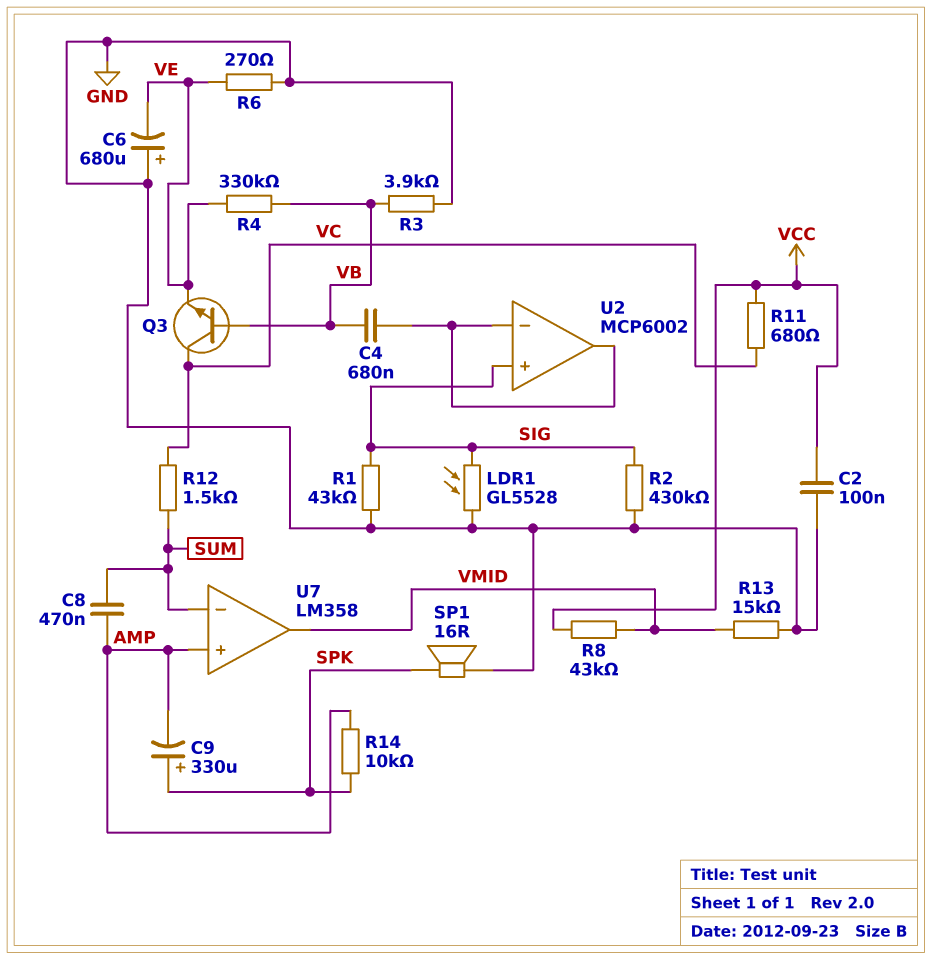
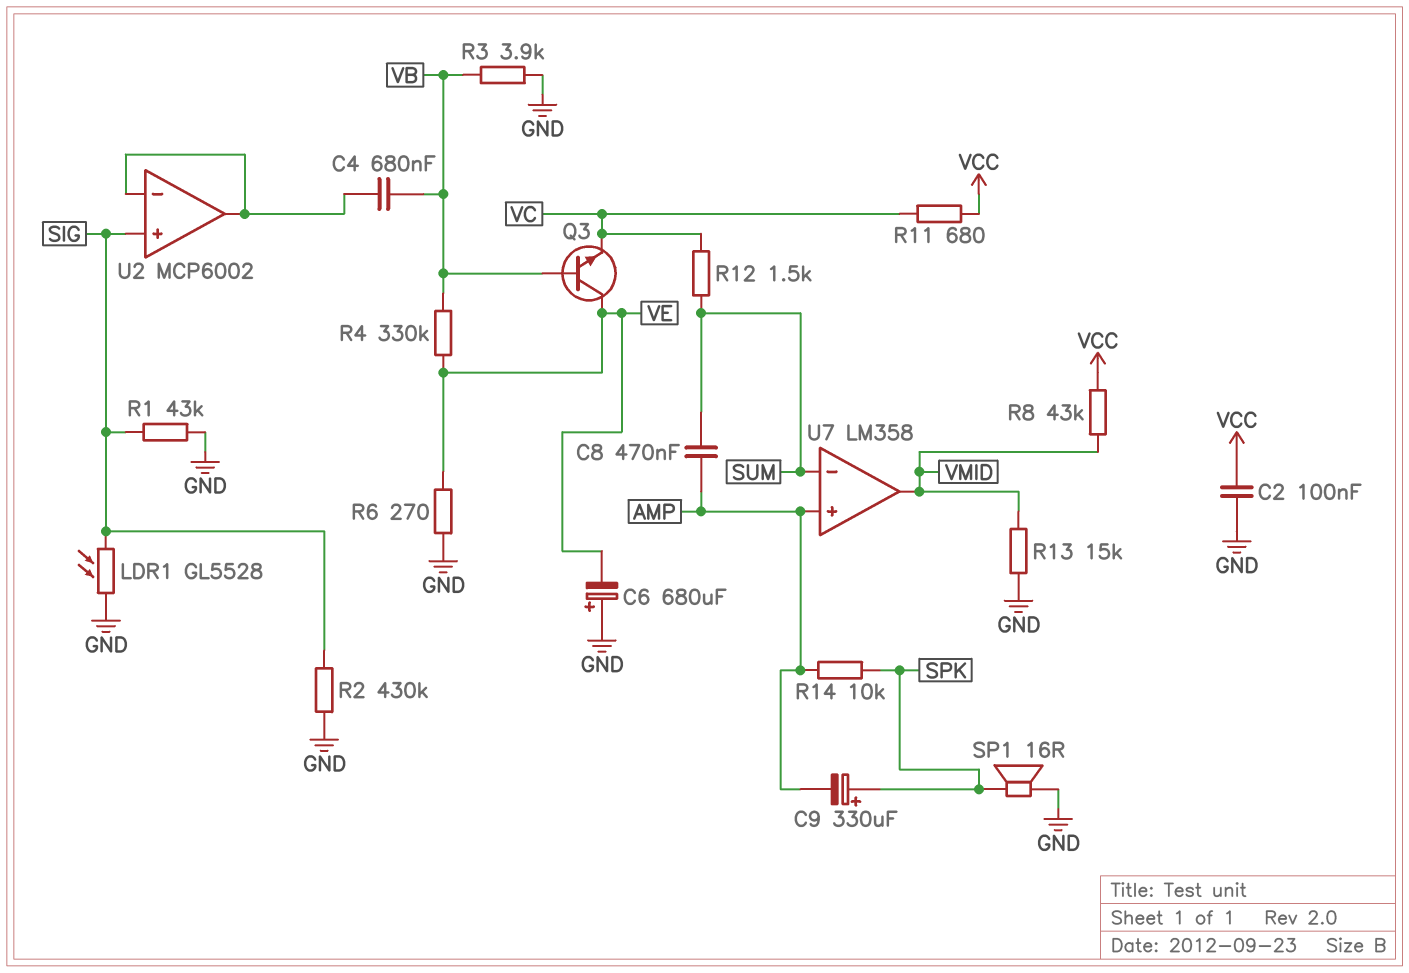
Q3: NPN (B VB, C VC, E VE) -> NPN (B VB, C VE, E VC)

